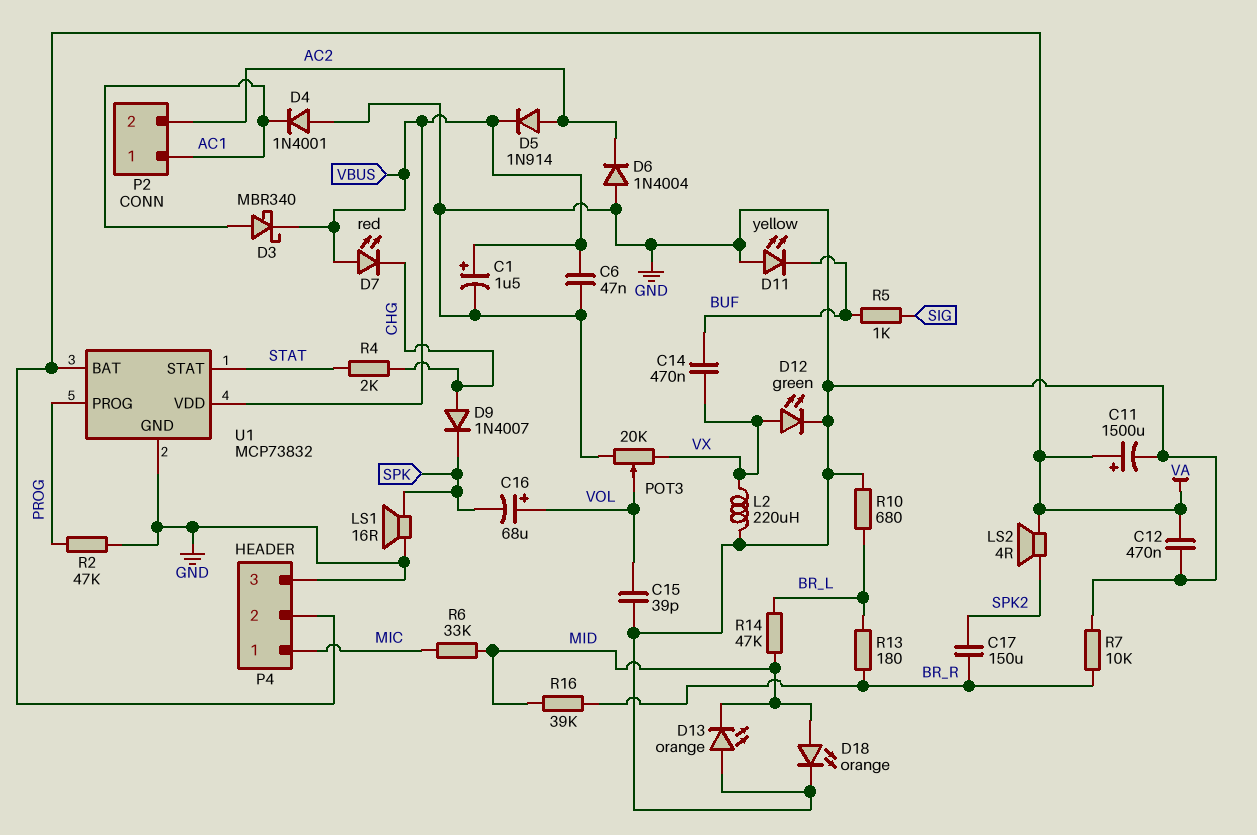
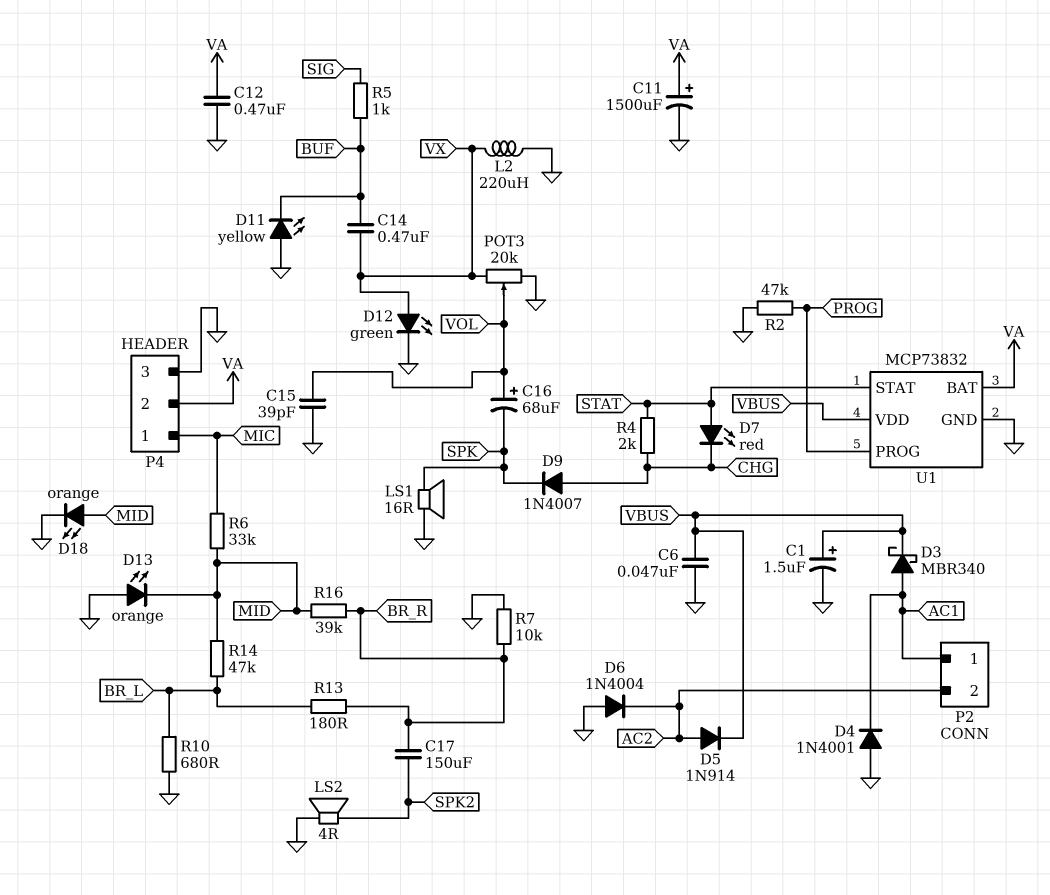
D7: LED red (A VBUS, K CHG) -> LED red (A STAT, K CHG)
LS2: speaker 4R (SPK2, VA) -> speaker 4R (GND, SPK2)

